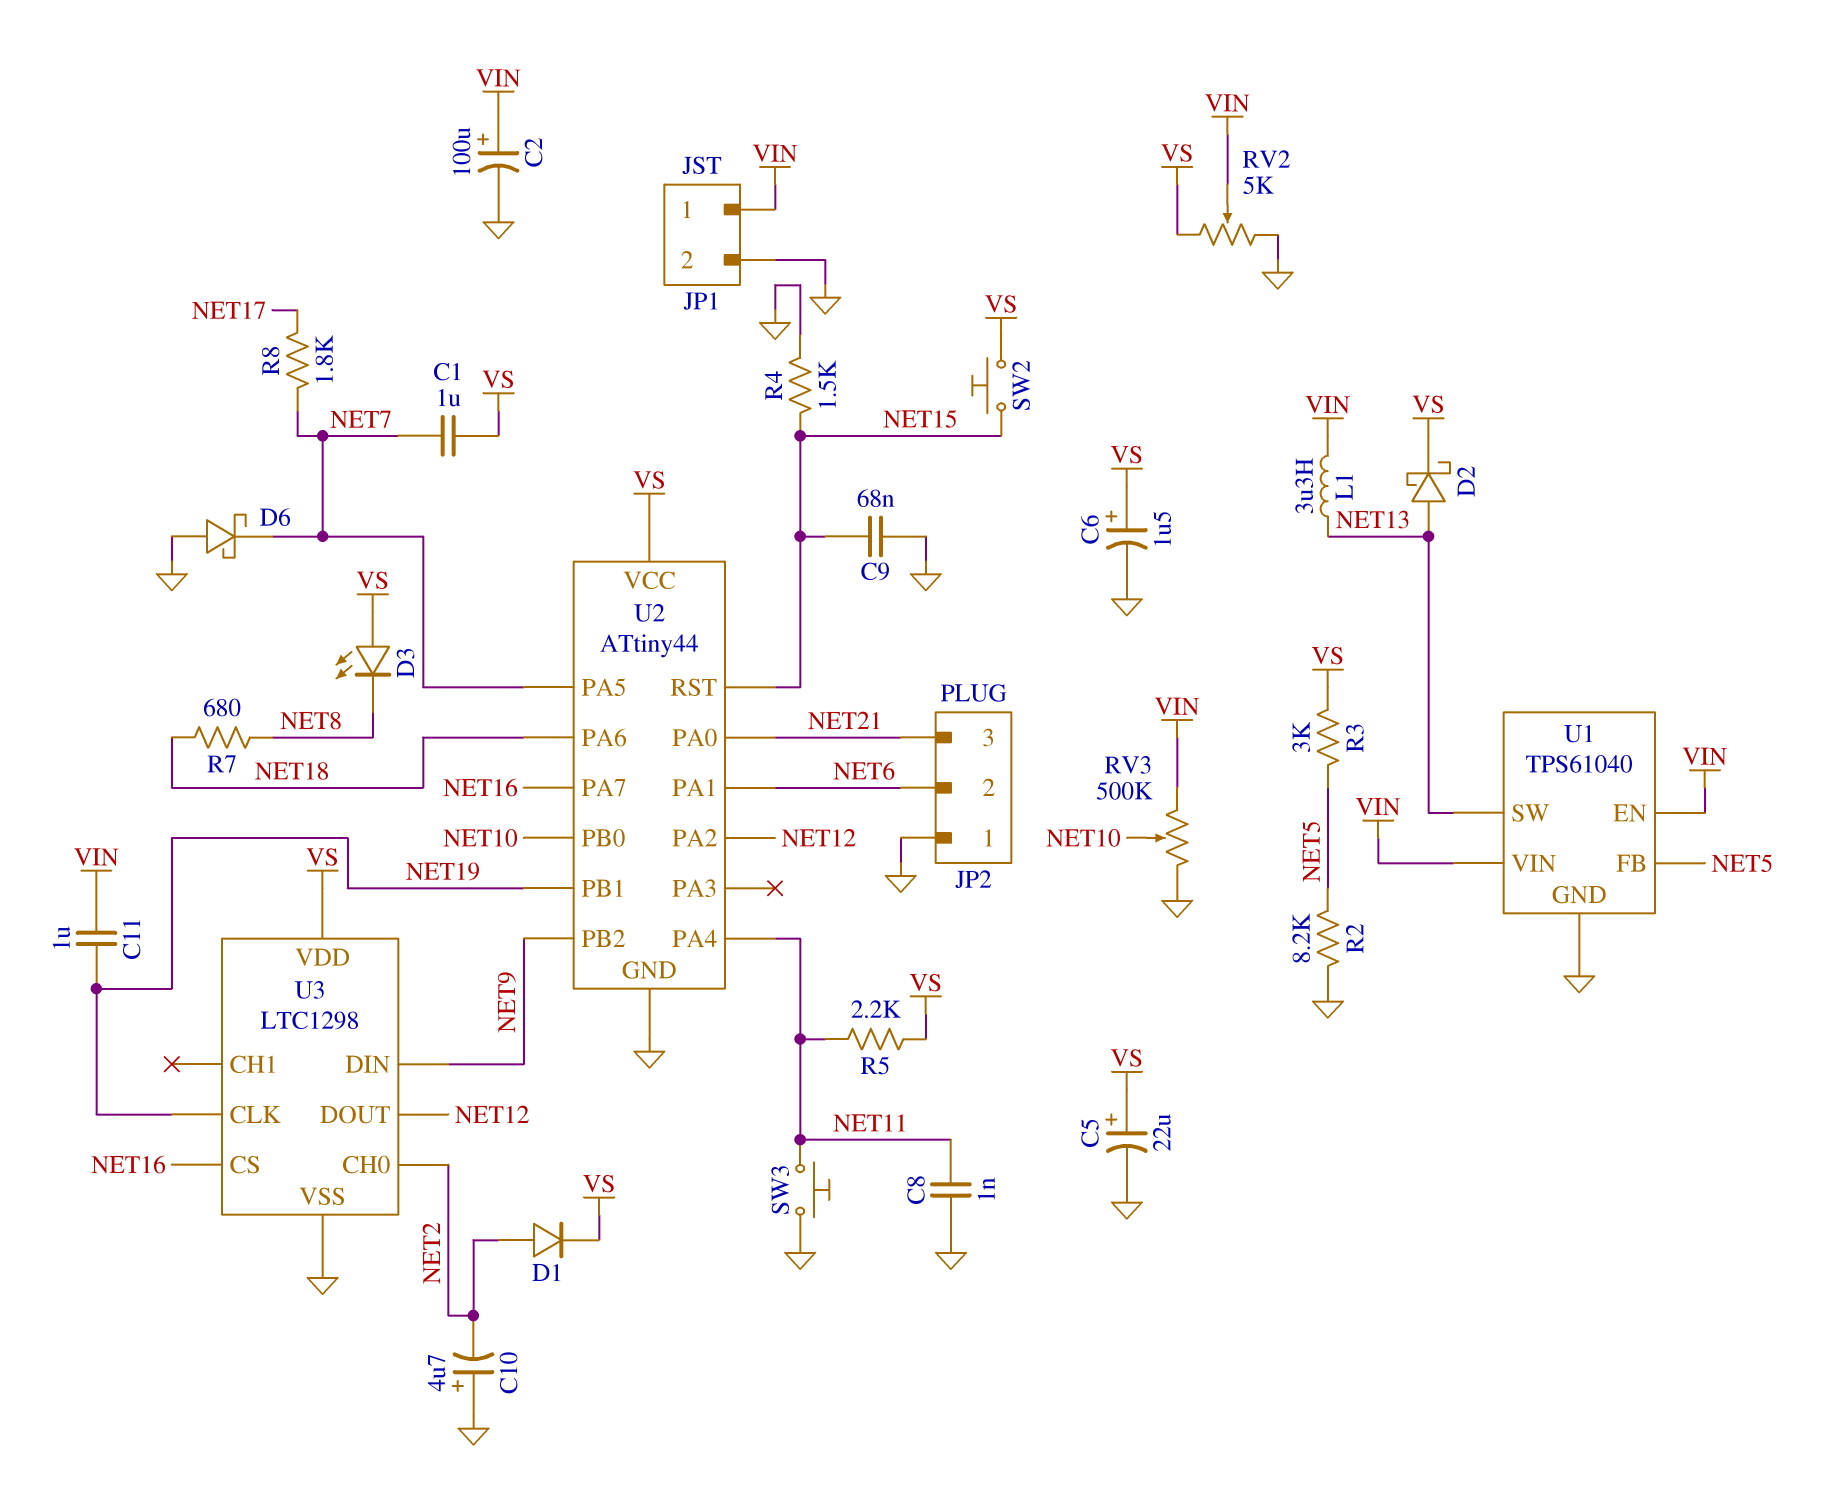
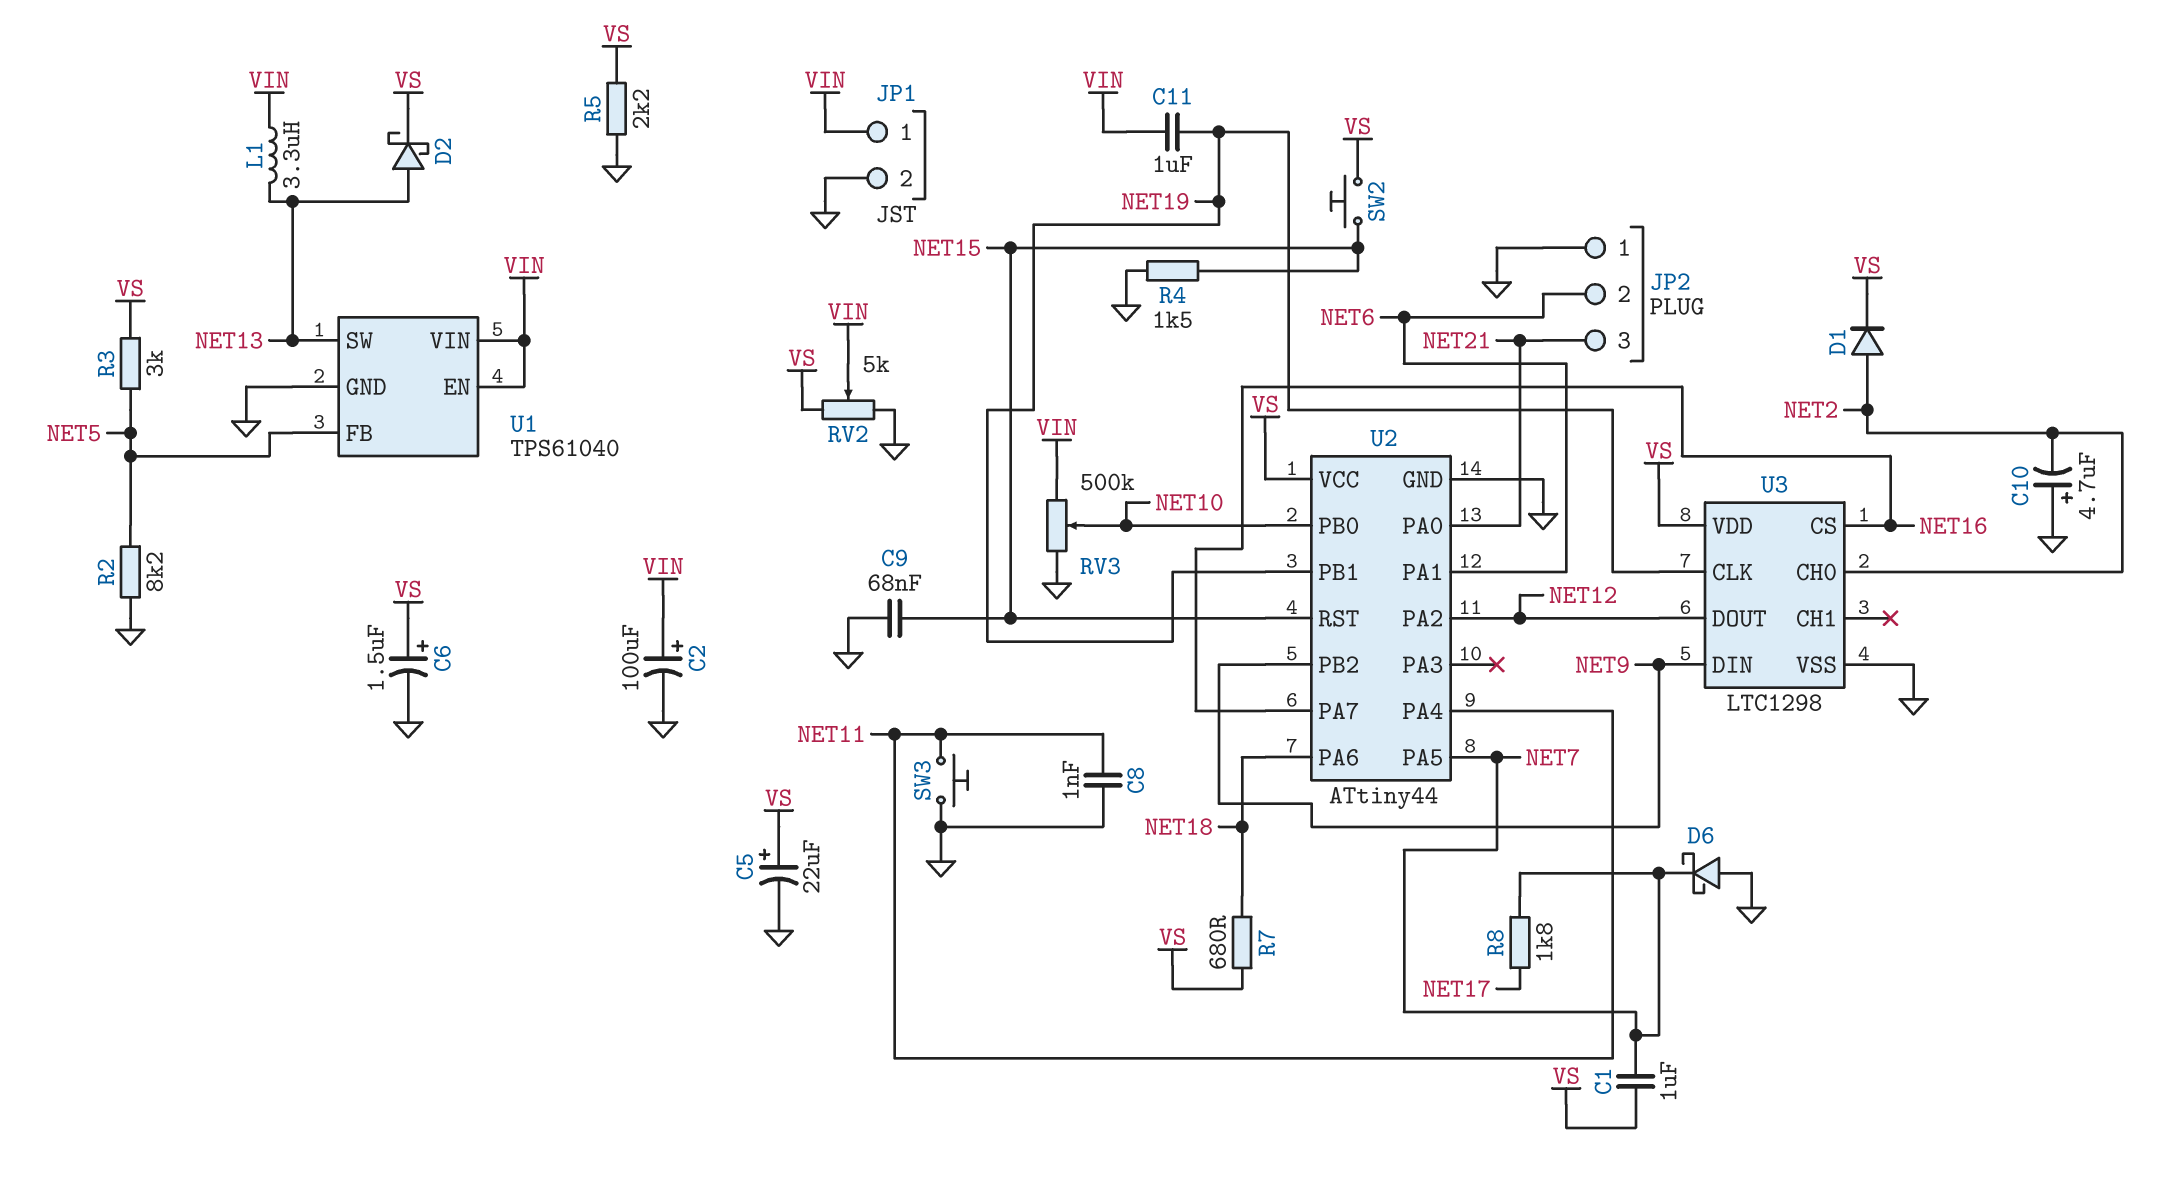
D3: LED (A VS, K NET8) -> none
R5: 2.2k (NET11, VS) -> 2.2k (GND, VS)
R7: 680 (NET8, NET18) -> 680 (NET18, VS)

